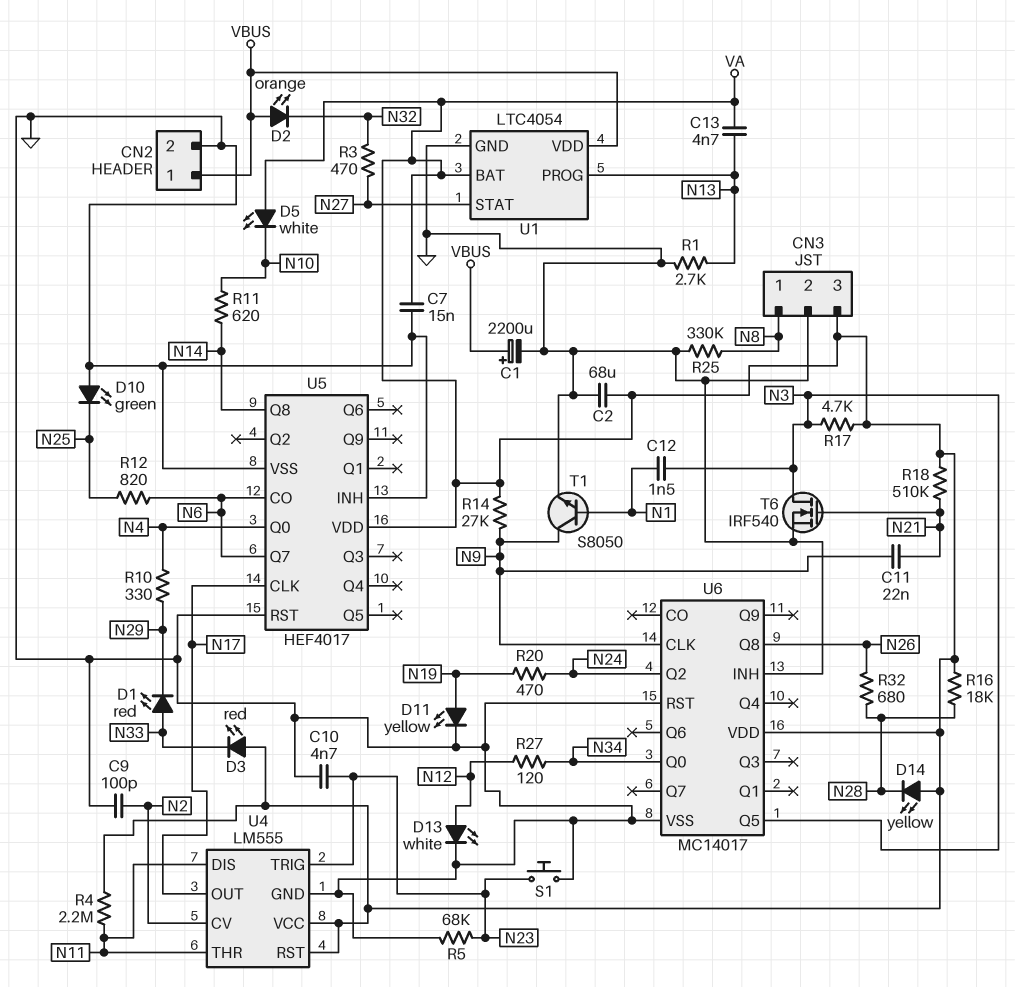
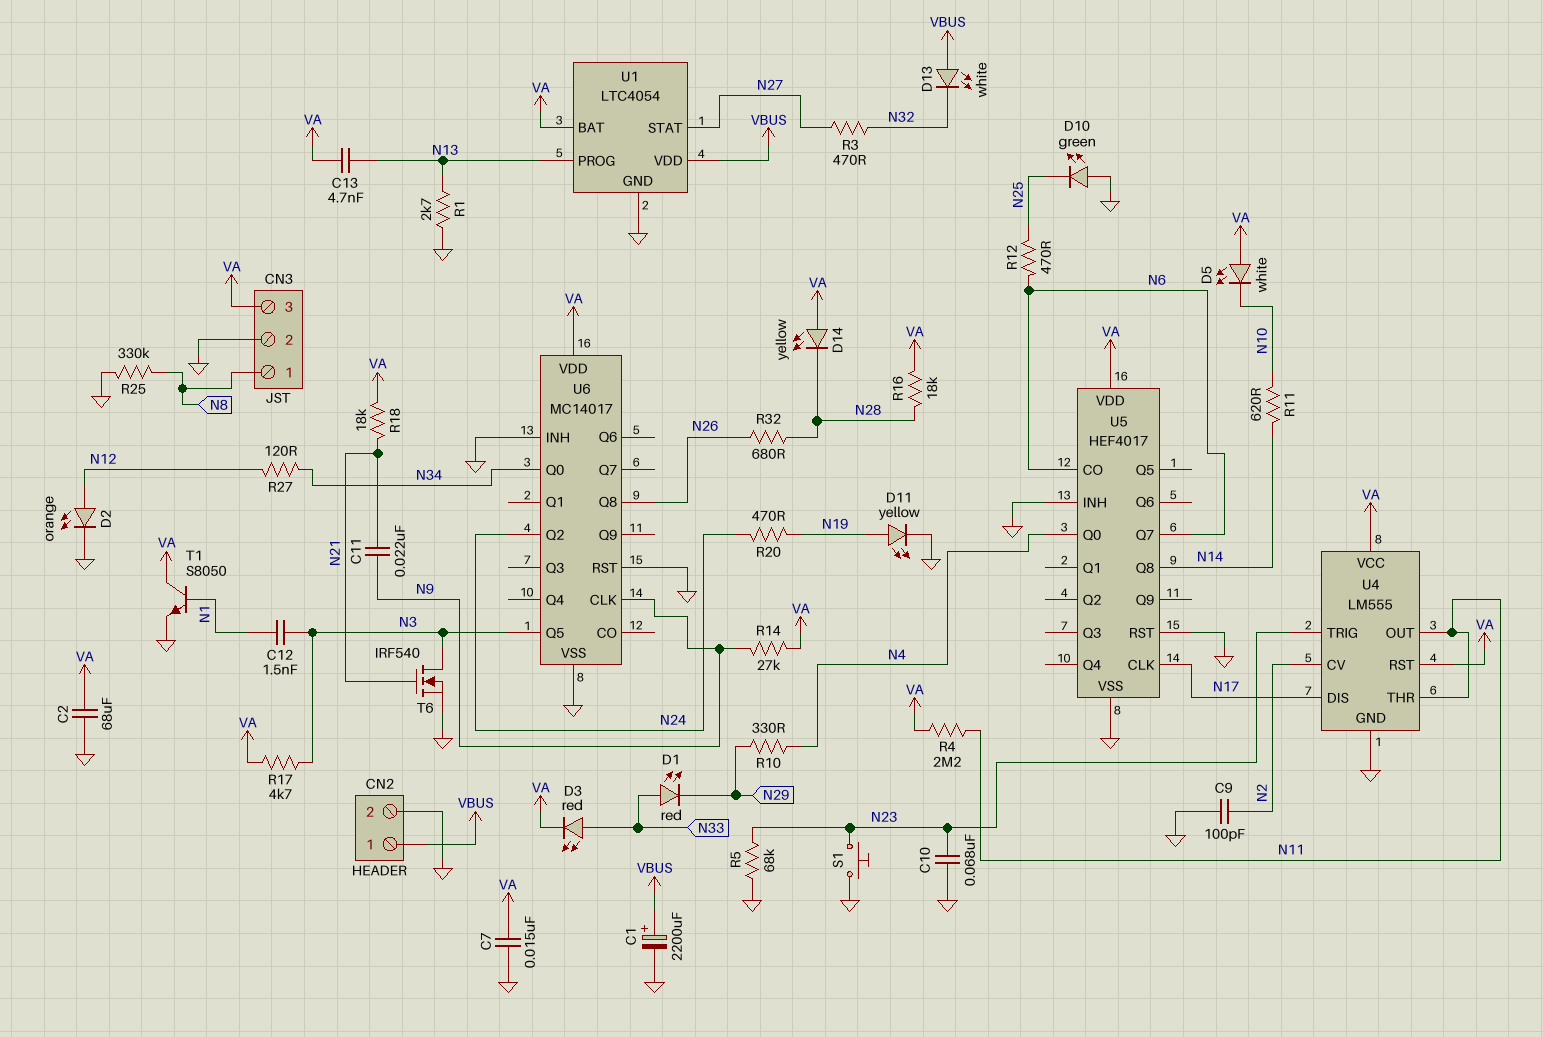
C10: 4.7nF (GND, N23) -> 68nF (GND, N23)
D2: LED orange (A VBUS, K N32) -> LED orange (A N12, K GND)
D3: LED red (A VA, K N33) -> LED red (A N33, K VA)
D13: LED white (A N12, K GND) -> LED white (A VBUS, K N32)
R12: 820 (N6, N25) -> 470 (N6, N25)
R18: 510k (N21, VA) -> 18k (N21, VA)
T1: NPN S8050 (B N1, C N9, E GND) -> NPN S8050 (B N1, C VA, E GND)
U4 pin DIS: N11 -> N17
U4 pin OUT: N17 -> N11

